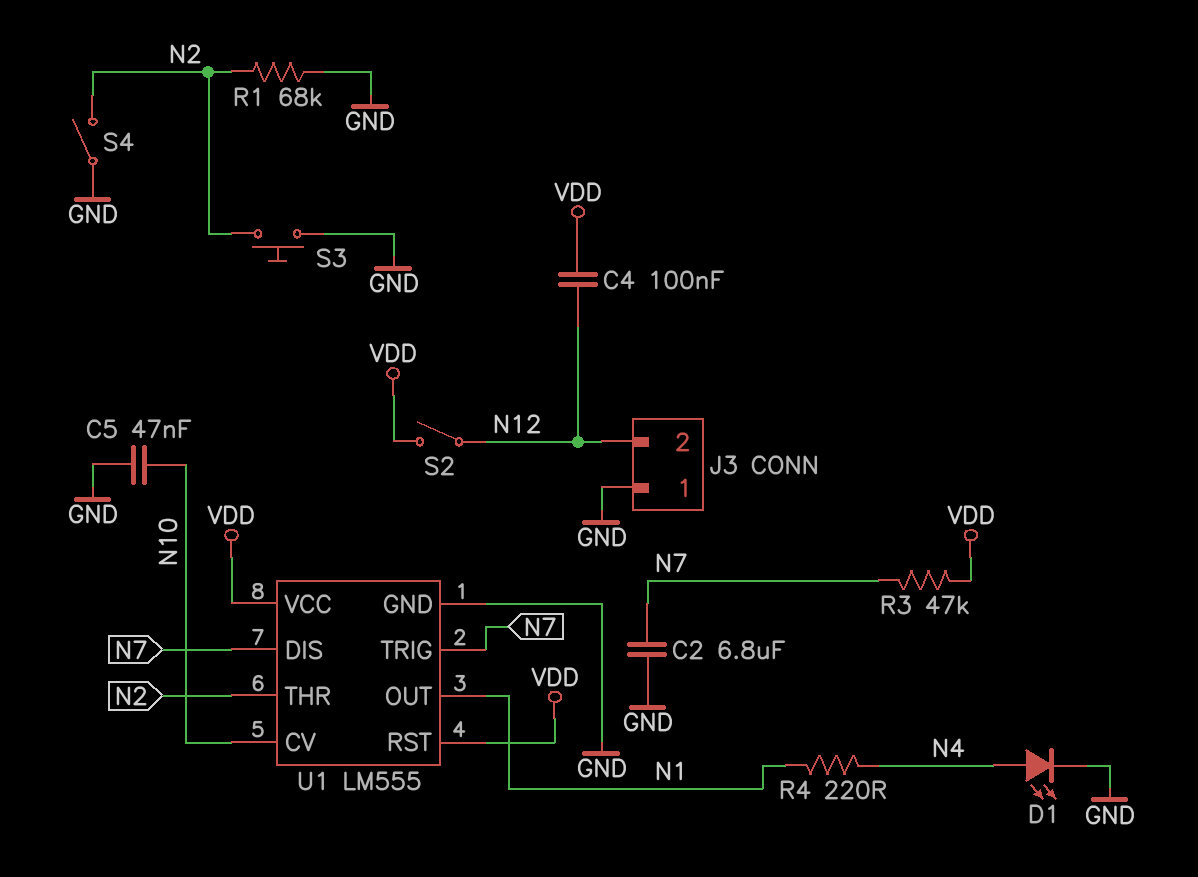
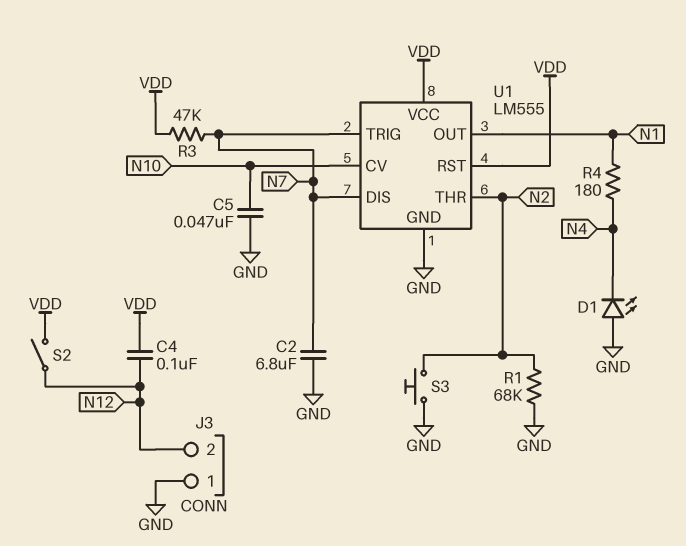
D1: LED (A N4, K GND) -> LED (A GND, K N4)
R4: 220 (N1, N4) -> 180 (N1, N4)
S4: switch (GND, N2) -> none

